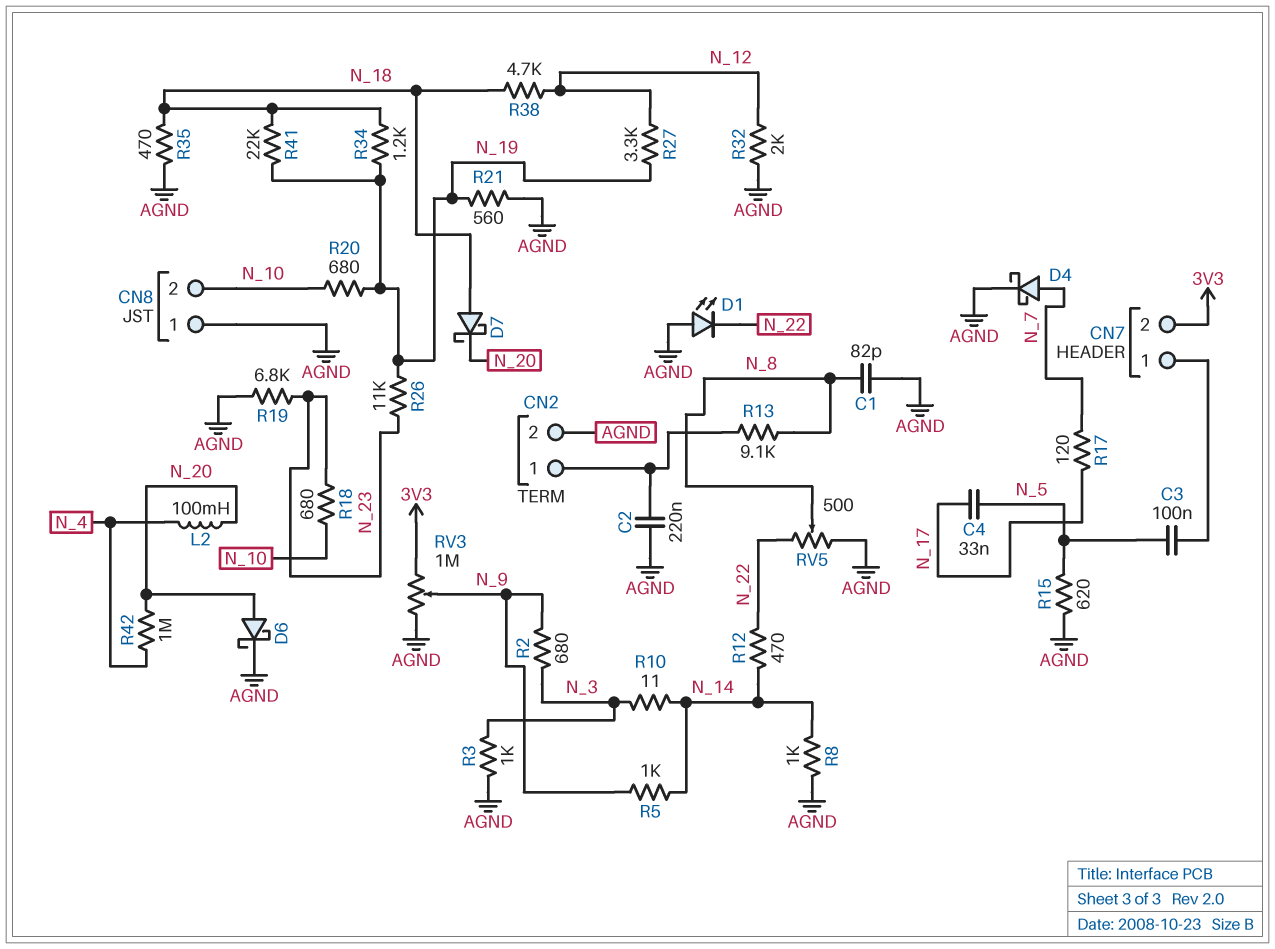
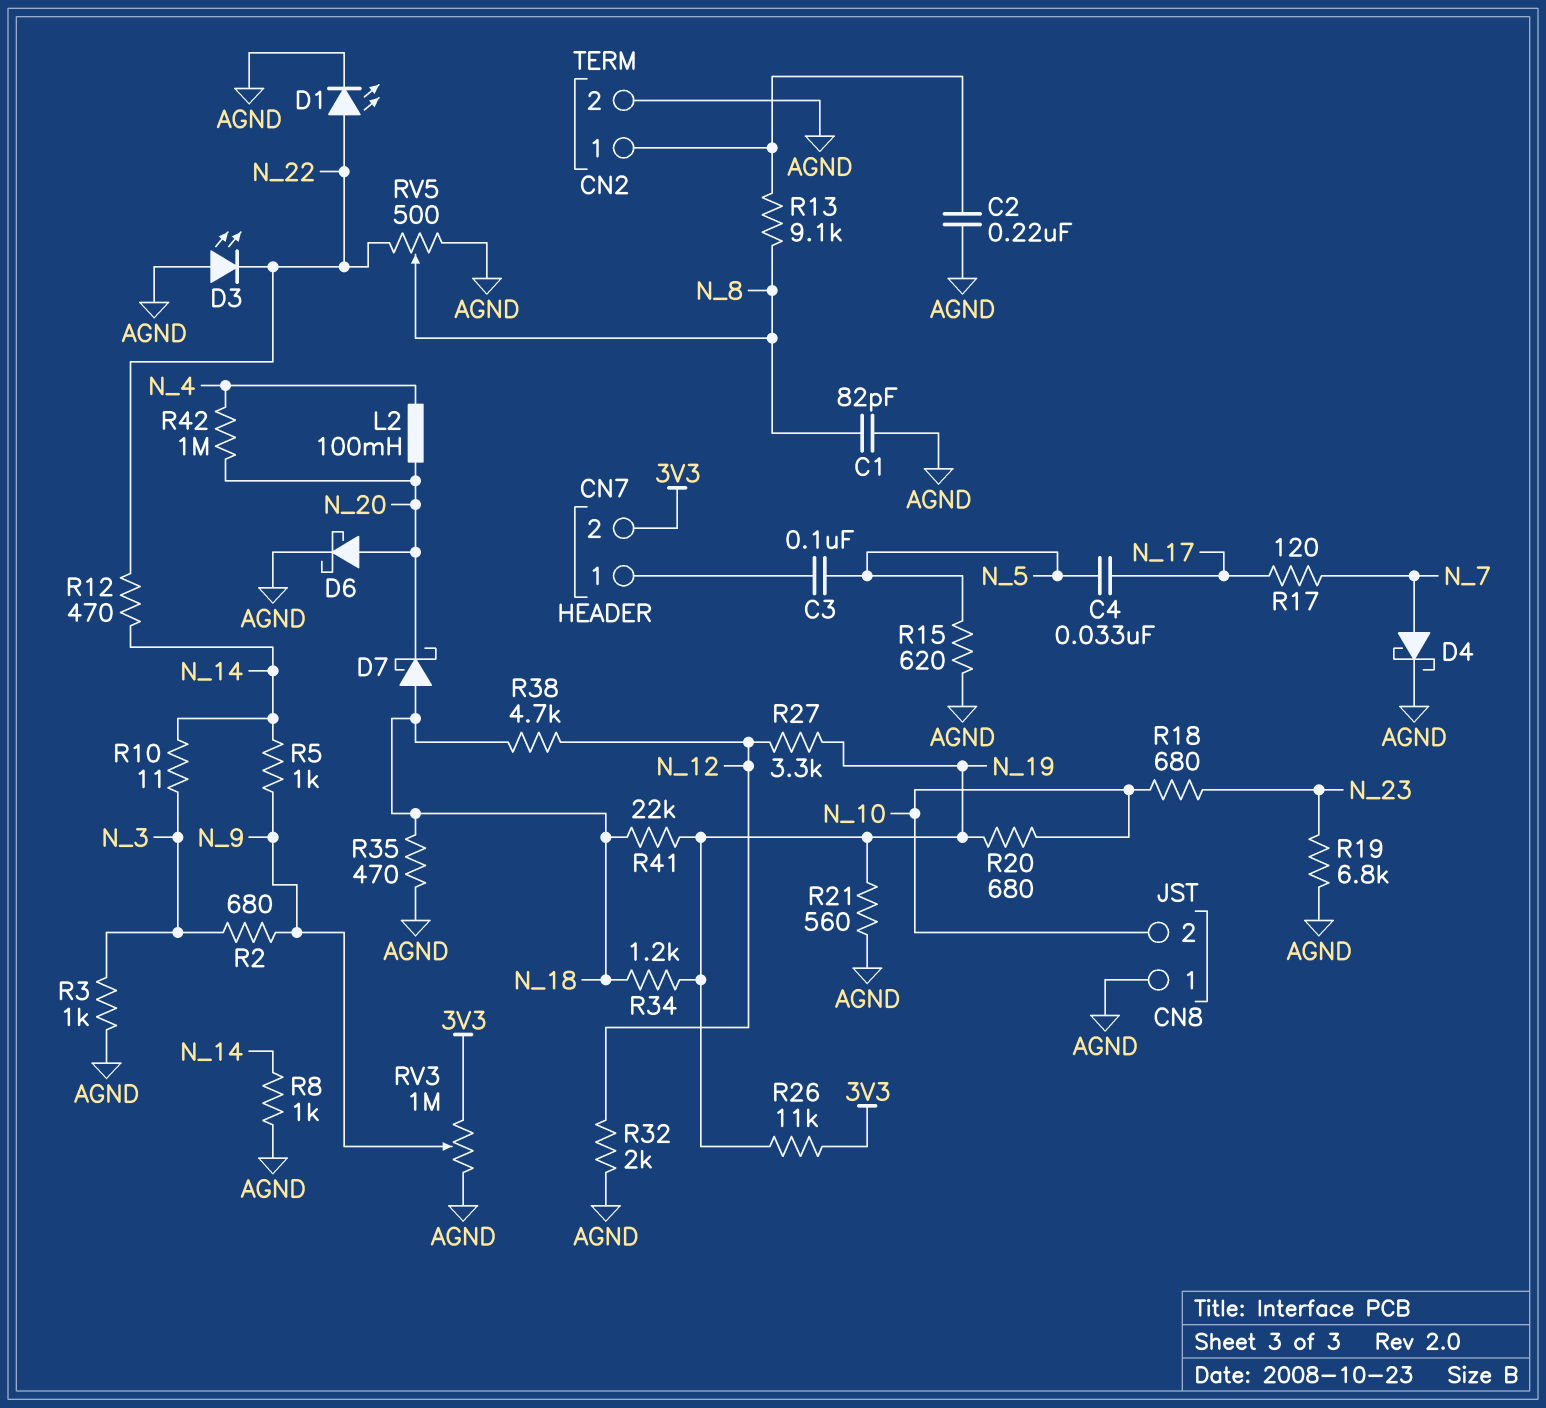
D1: LED (A AGND, K N_22) -> LED (A N_22, K AGND)
D3: none -> LED (A AGND, K N_22)
R26: 11k (N_19, N_23) -> 11k (3V3, N_19)

